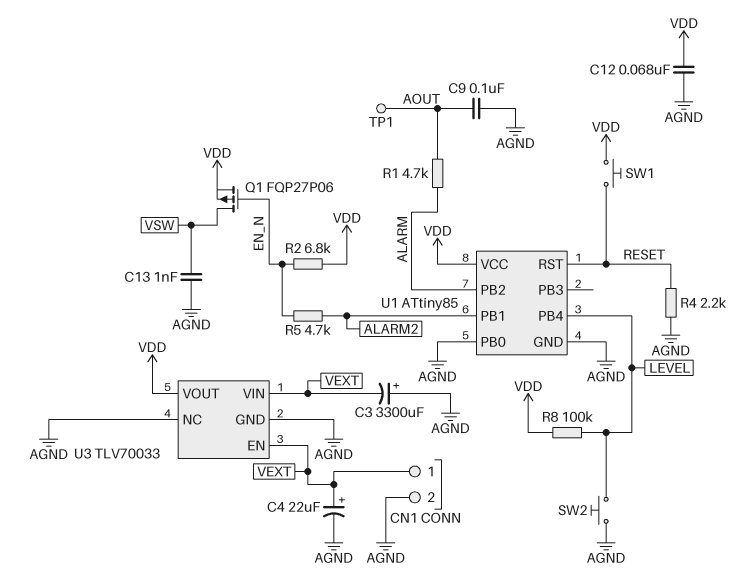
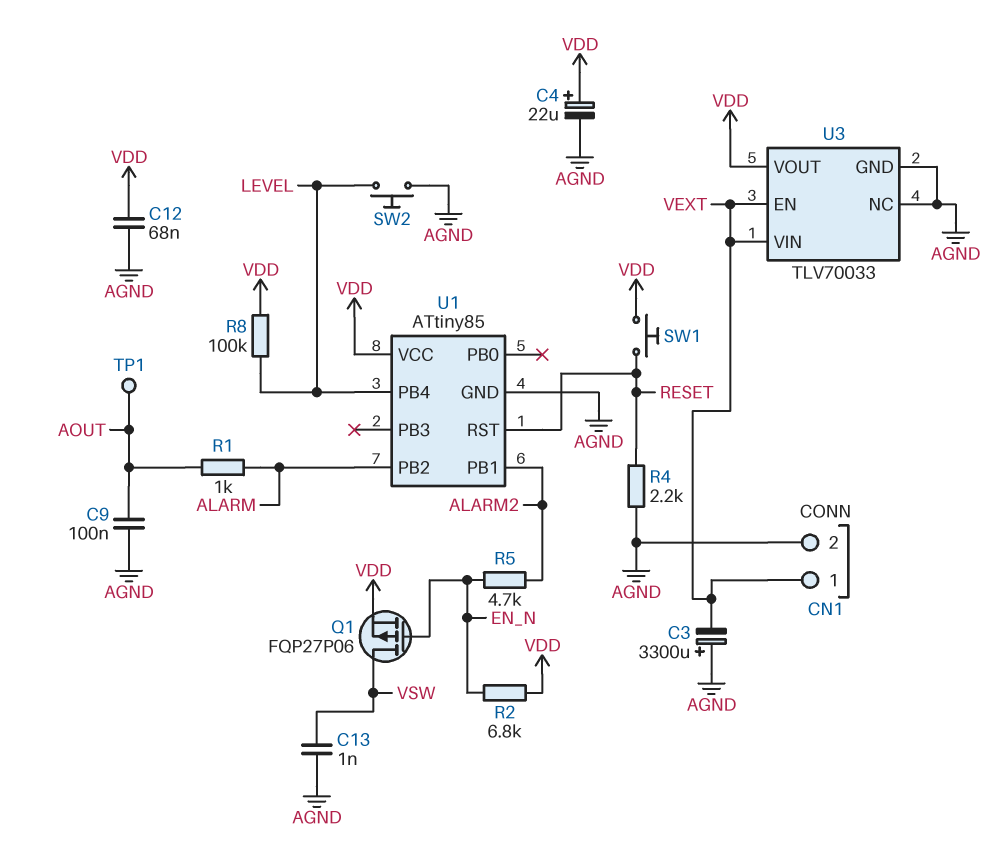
C4: 22uF (plus VEXT, minus AGND) -> 22uF (plus VDD, minus AGND)
R1: 4.7k (ALARM, AOUT) -> 1k (ALARM, AOUT)
U1 pin PB0: AGND -> none

